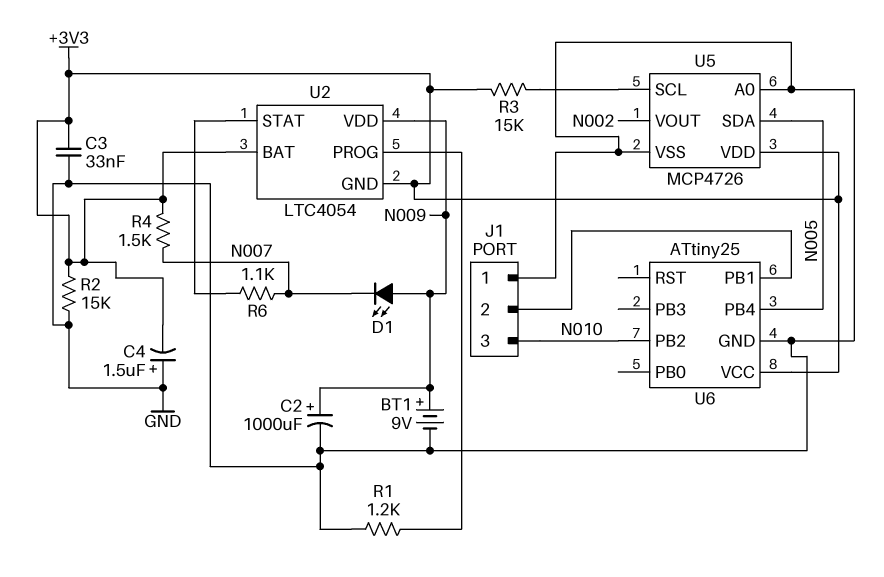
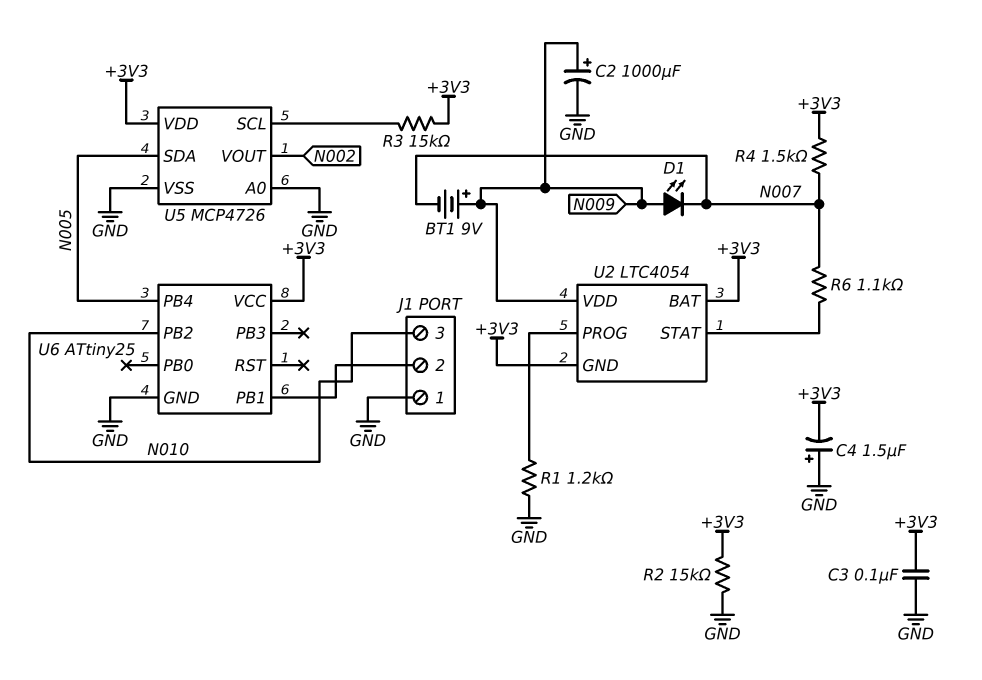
BT1: 9V (plus N009, minus GND) -> 9V (plus N009, minus N007)
C3: 33nF (+3V3, GND) -> 100nF (+3V3, GND)

